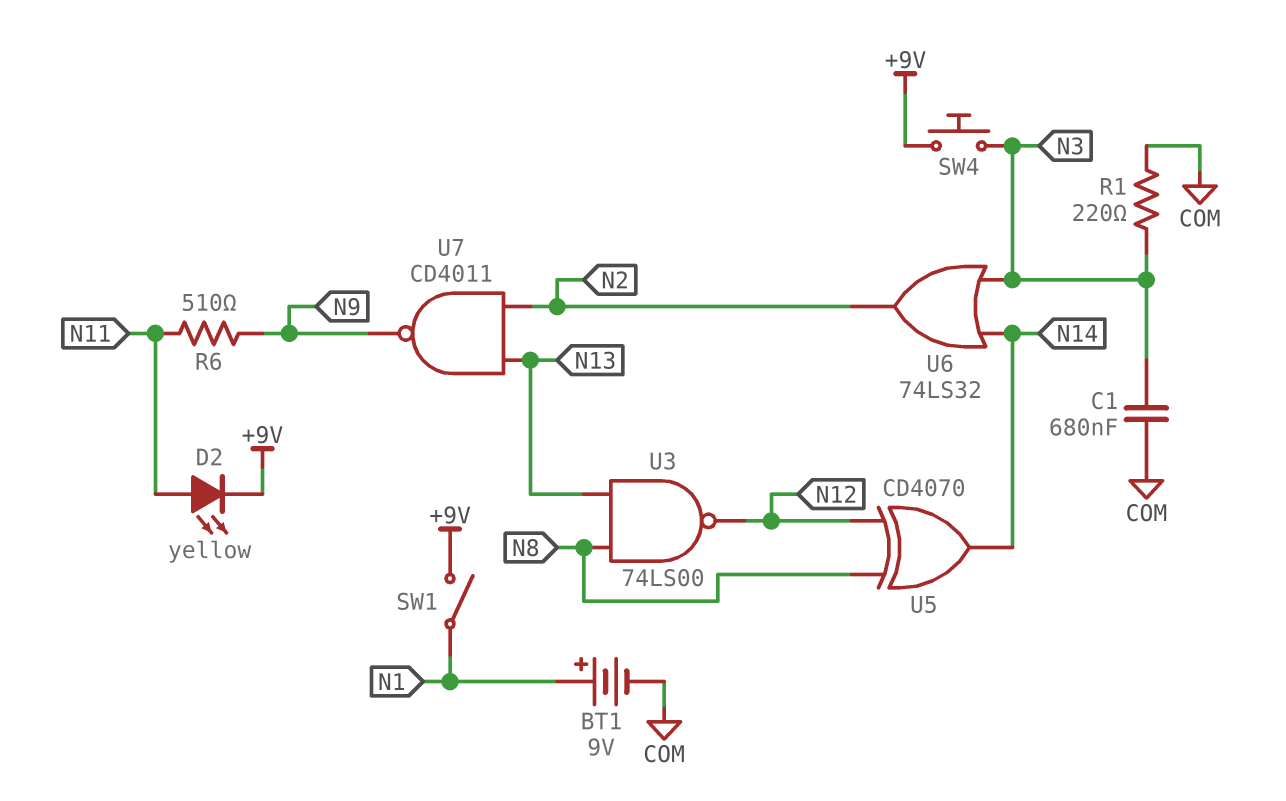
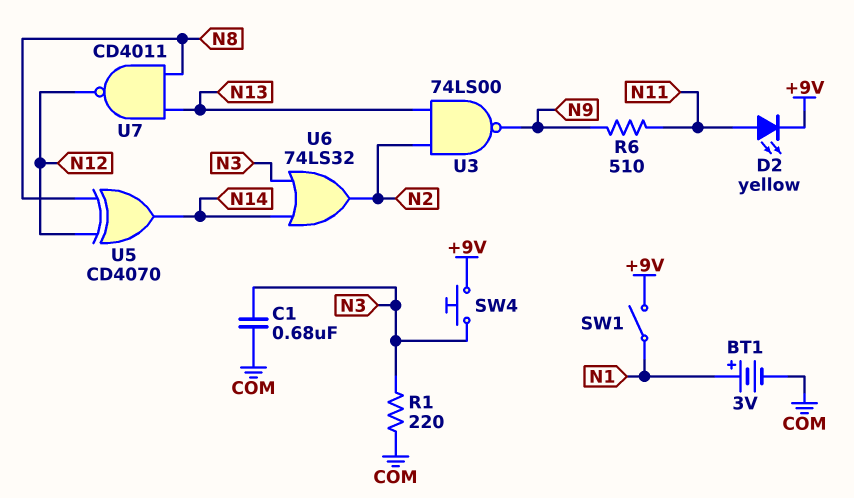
BT1: 9V (plus N1, minus COM) -> 3V (plus N1, minus COM)
U3: NAND 74LS00 (in N8, in N13, out N12) -> NAND 74LS00 (in N2, in N13, out N9)
U7: NAND CD4011 (in N2, in N13, out N9) -> NAND CD4011 (in N8, in N13, out N12)

